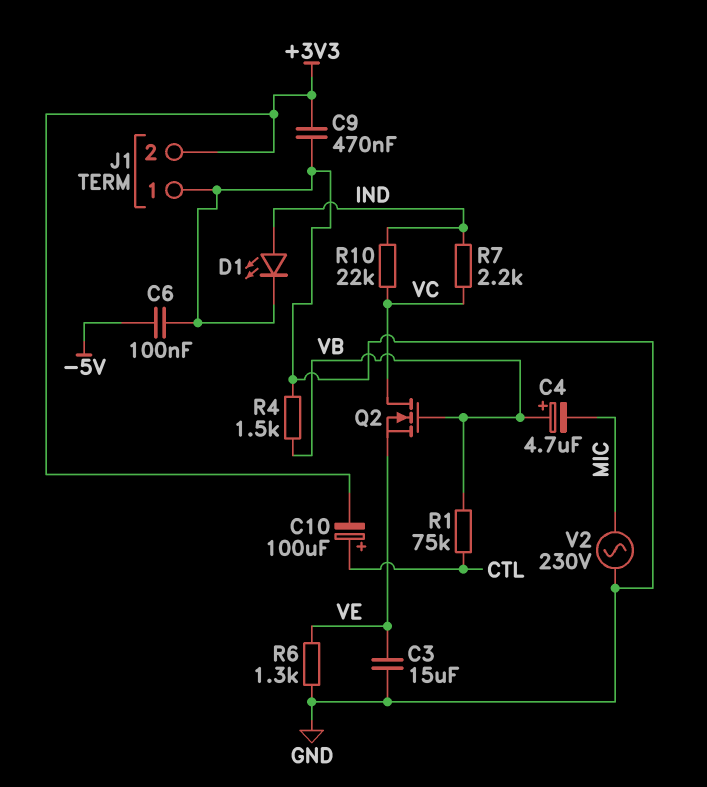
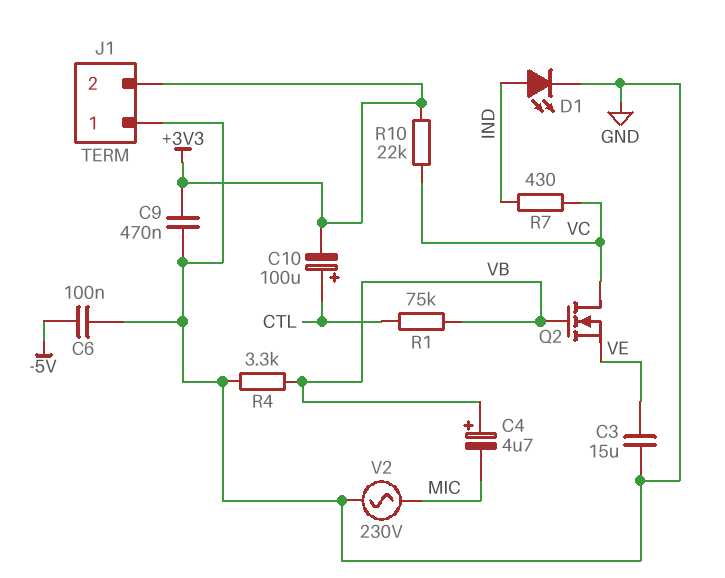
R4: 1.5k (GND, VB) -> 3.3k (GND, VB)
R6: 1.3k (GND, VE) -> none
R7: 2.2k (IND, VC) -> 430 (IND, VC)
R10: 22k (IND, VC) -> 22k (+3V3, VC)

